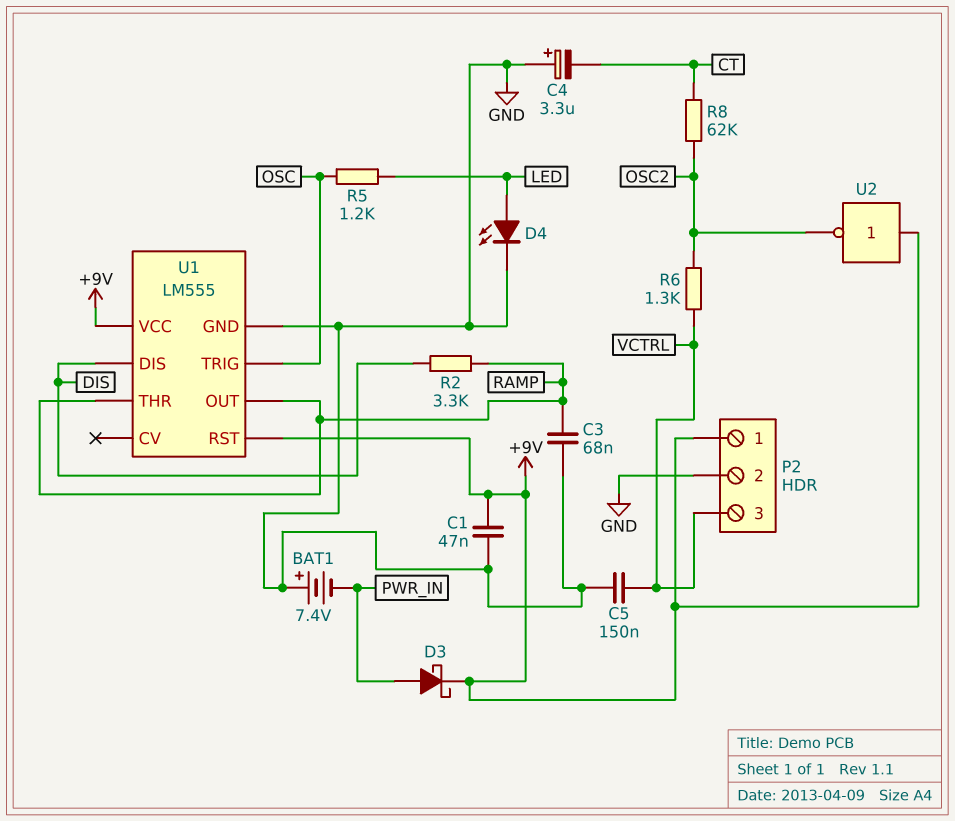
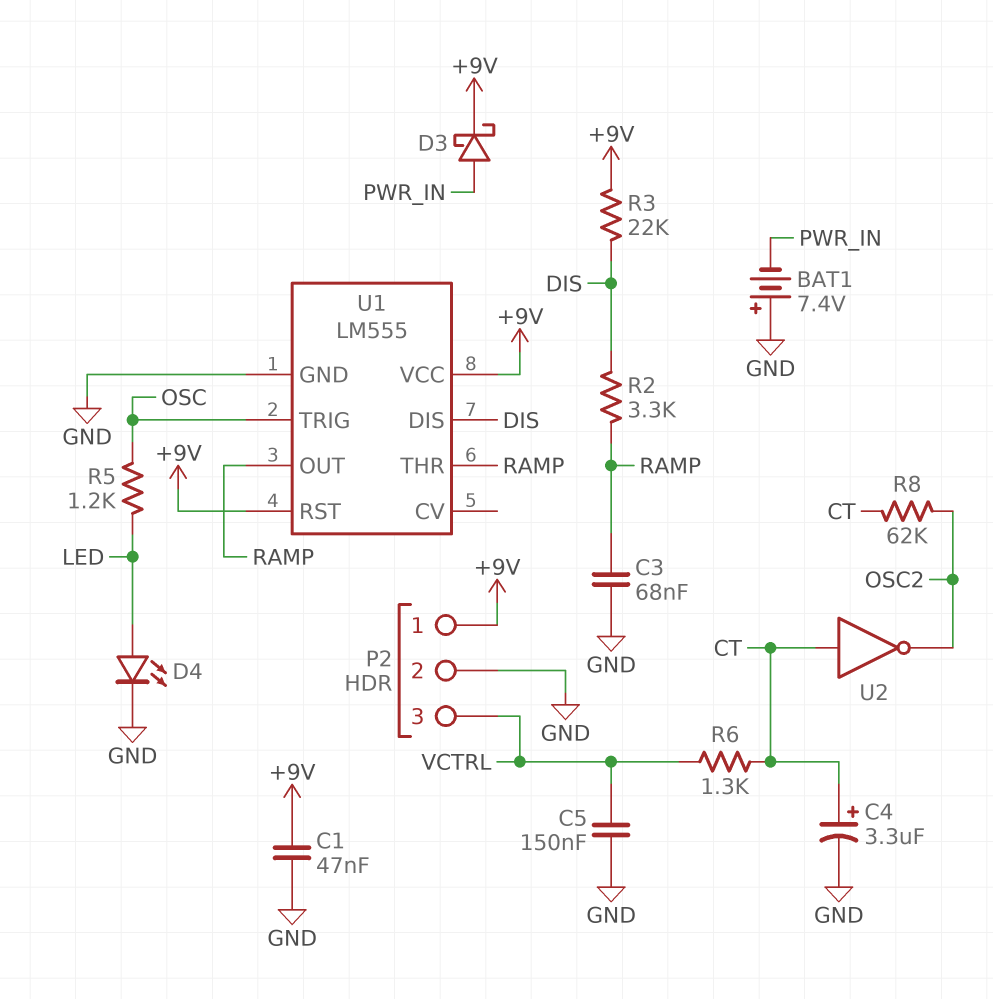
C4: 3.3uF (plus GND, minus CT) -> 3.3uF (plus CT, minus GND)
R3: none -> 22k (+9V, DIS)
R6: 1.3k (OSC2, VCTRL) -> 1.3k (CT, VCTRL)
U2: NOT (in +9V, out OSC2) -> NOT (in CT, out OSC2)

